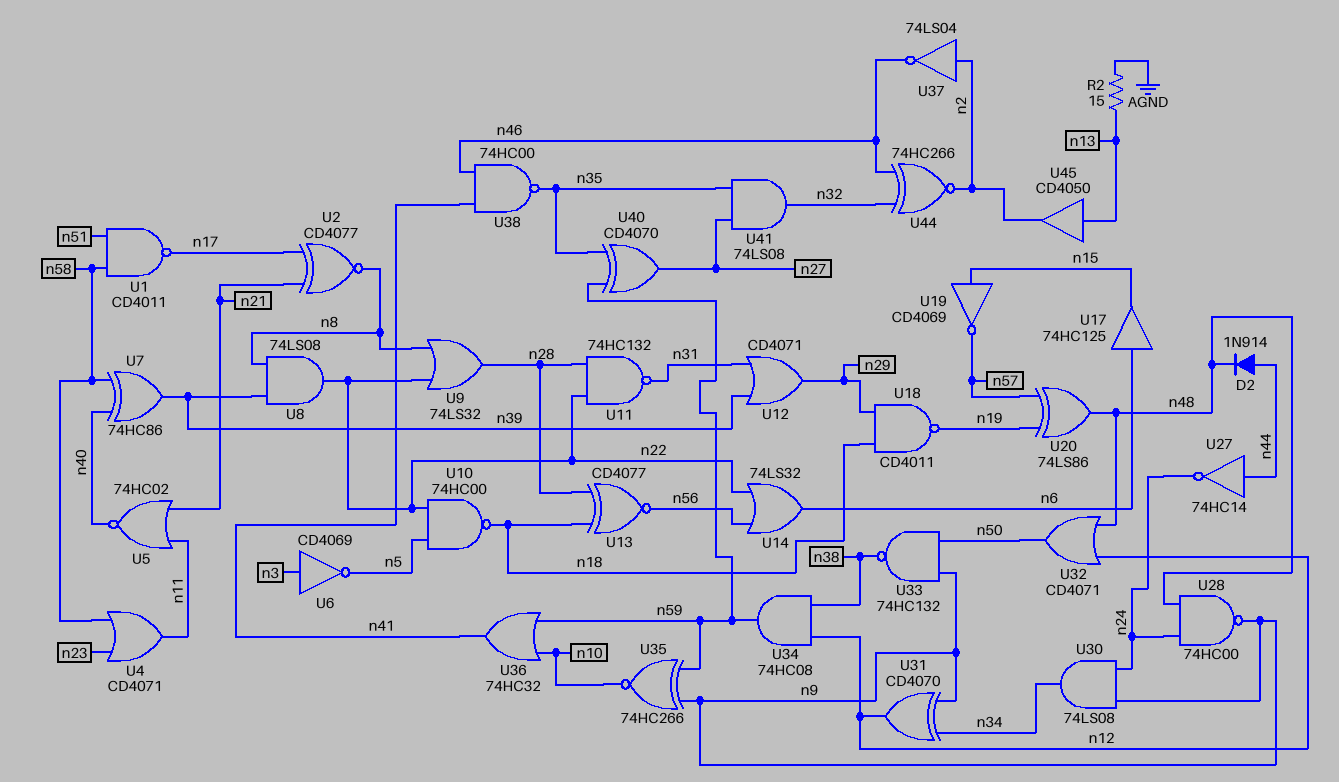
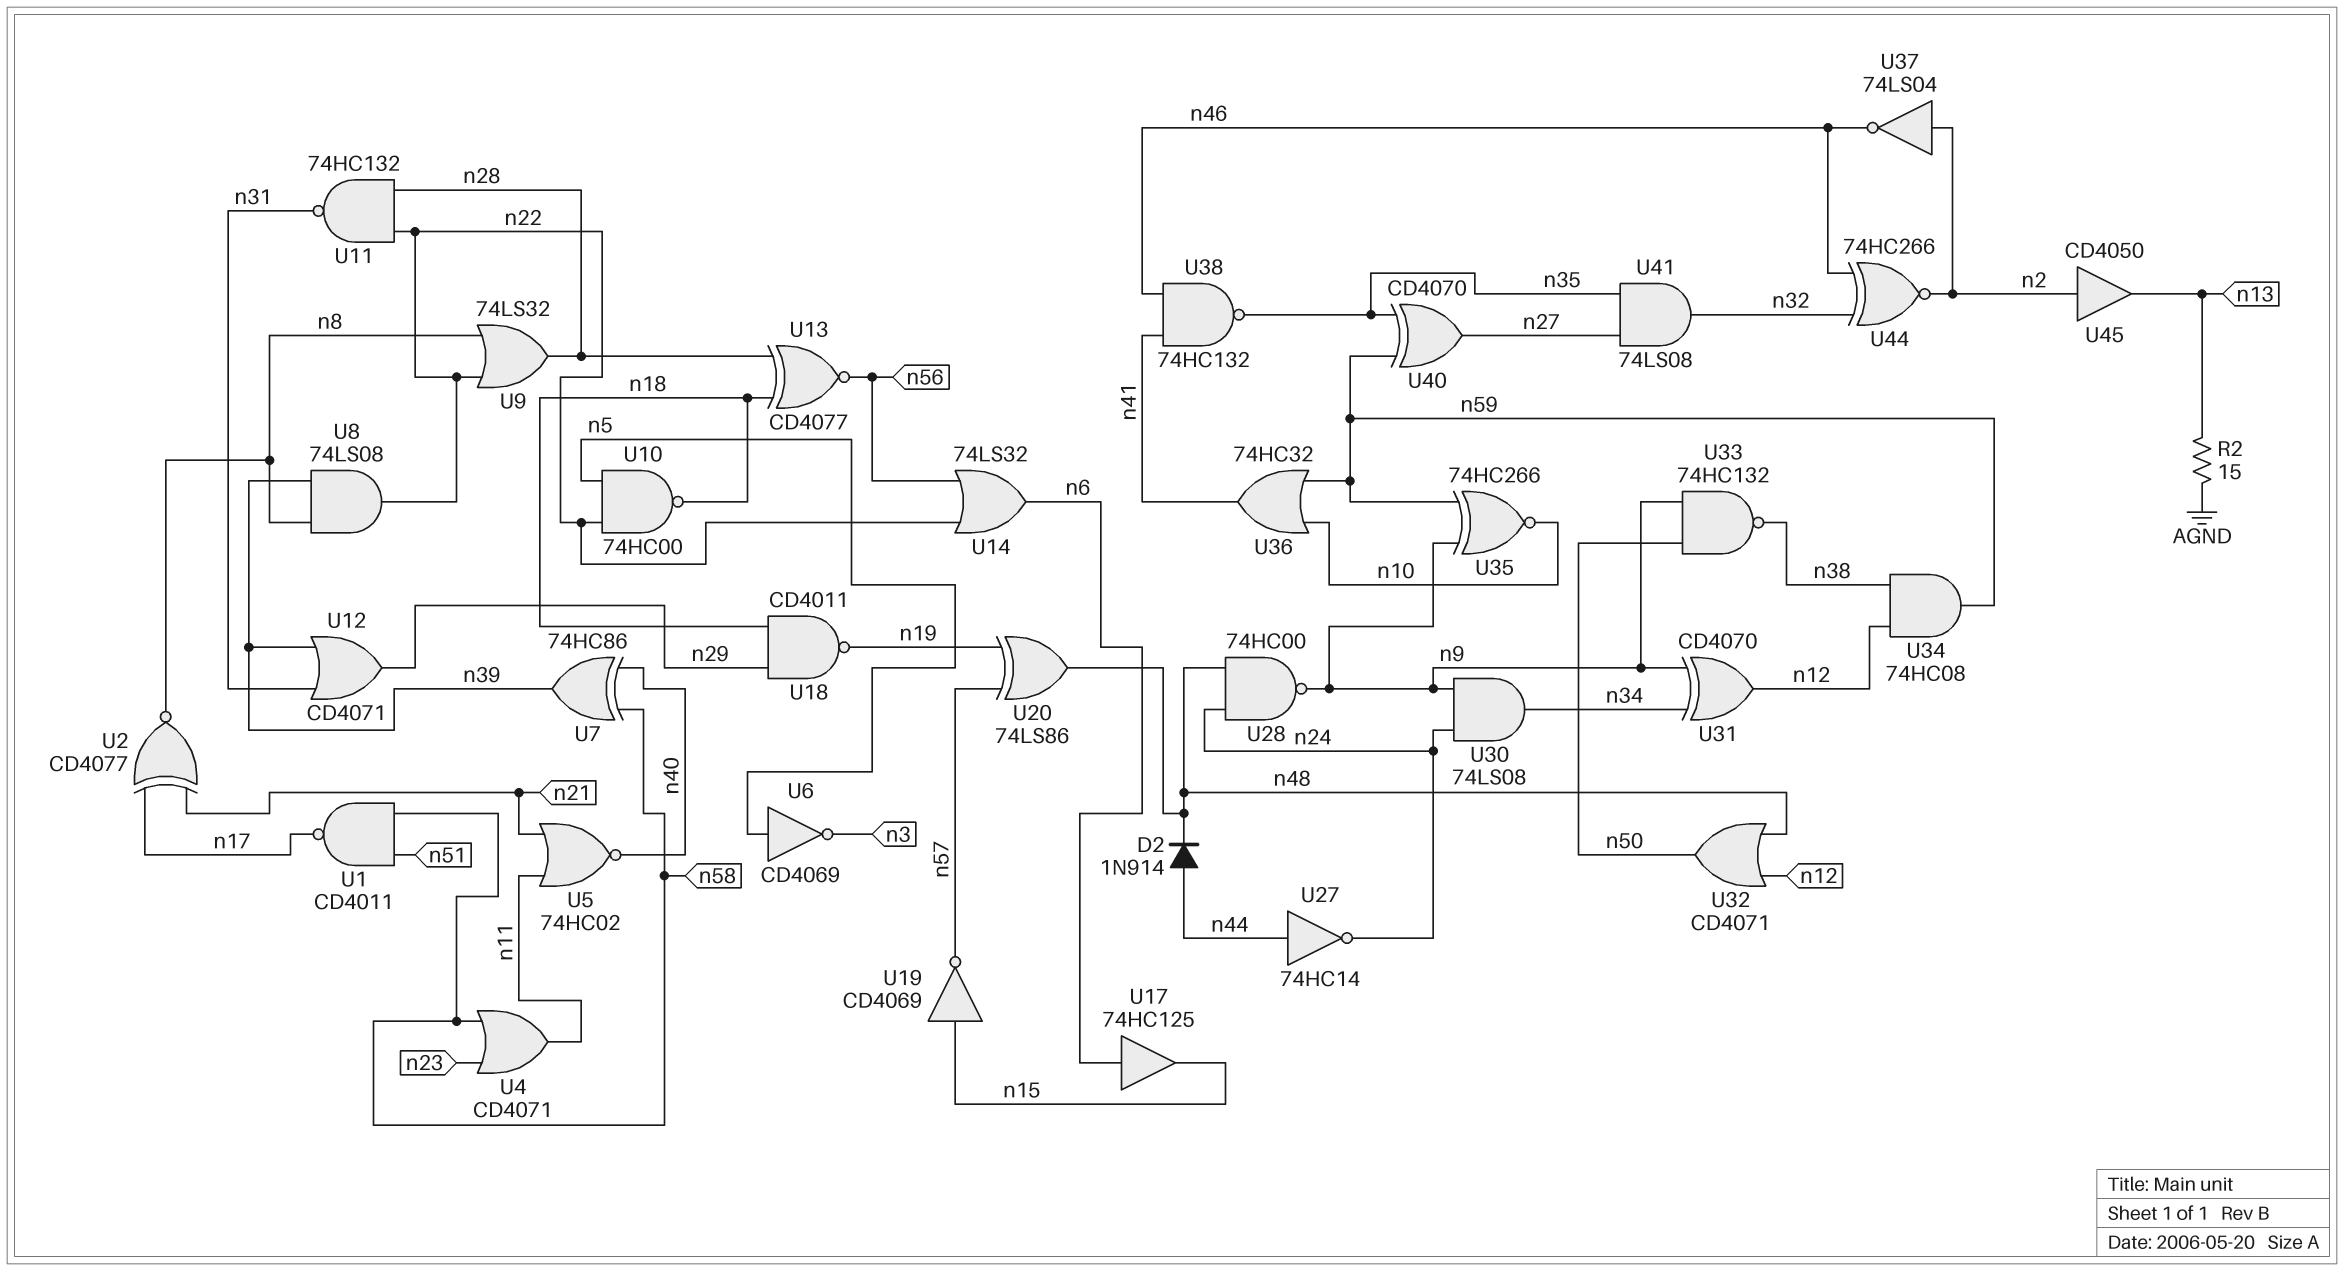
U6: NOT CD4069 (in n3, out n5) -> NOT CD4069 (in n5, out n3)
U38: NAND 74HC00 (in n41, in n46, out n35) -> NAND 74HC132 (in n41, in n46, out n35)
U45: buffer CD4050 (in n13, out n2) -> buffer CD4050 (in n2, out n13)

